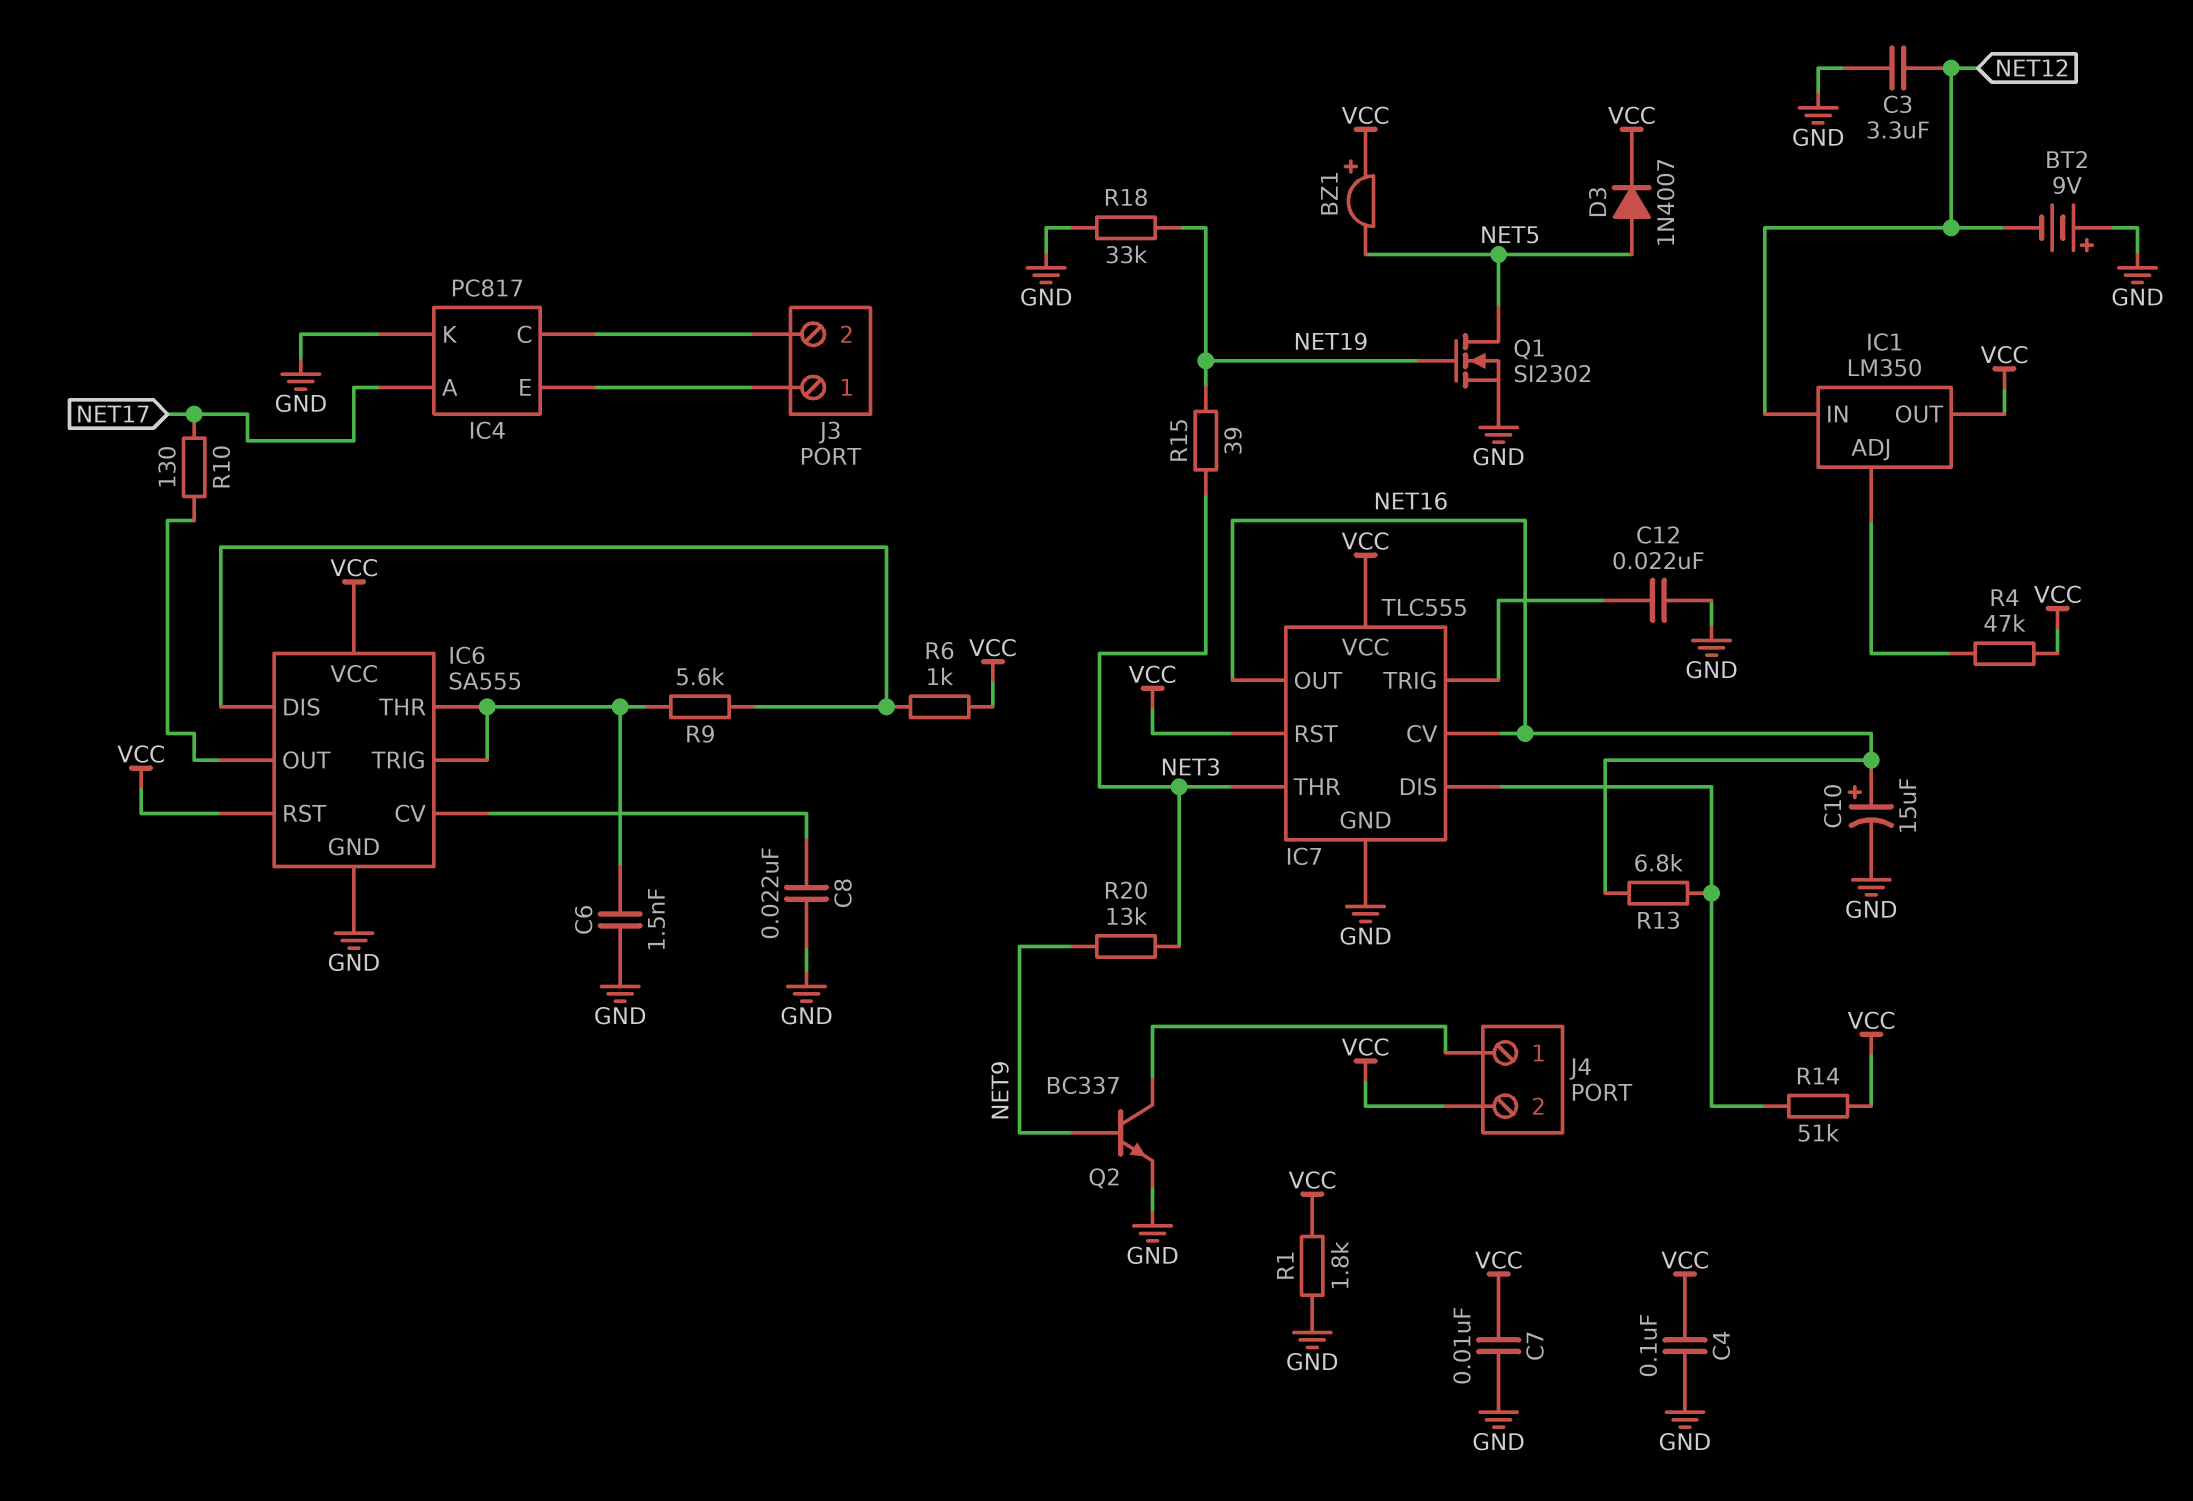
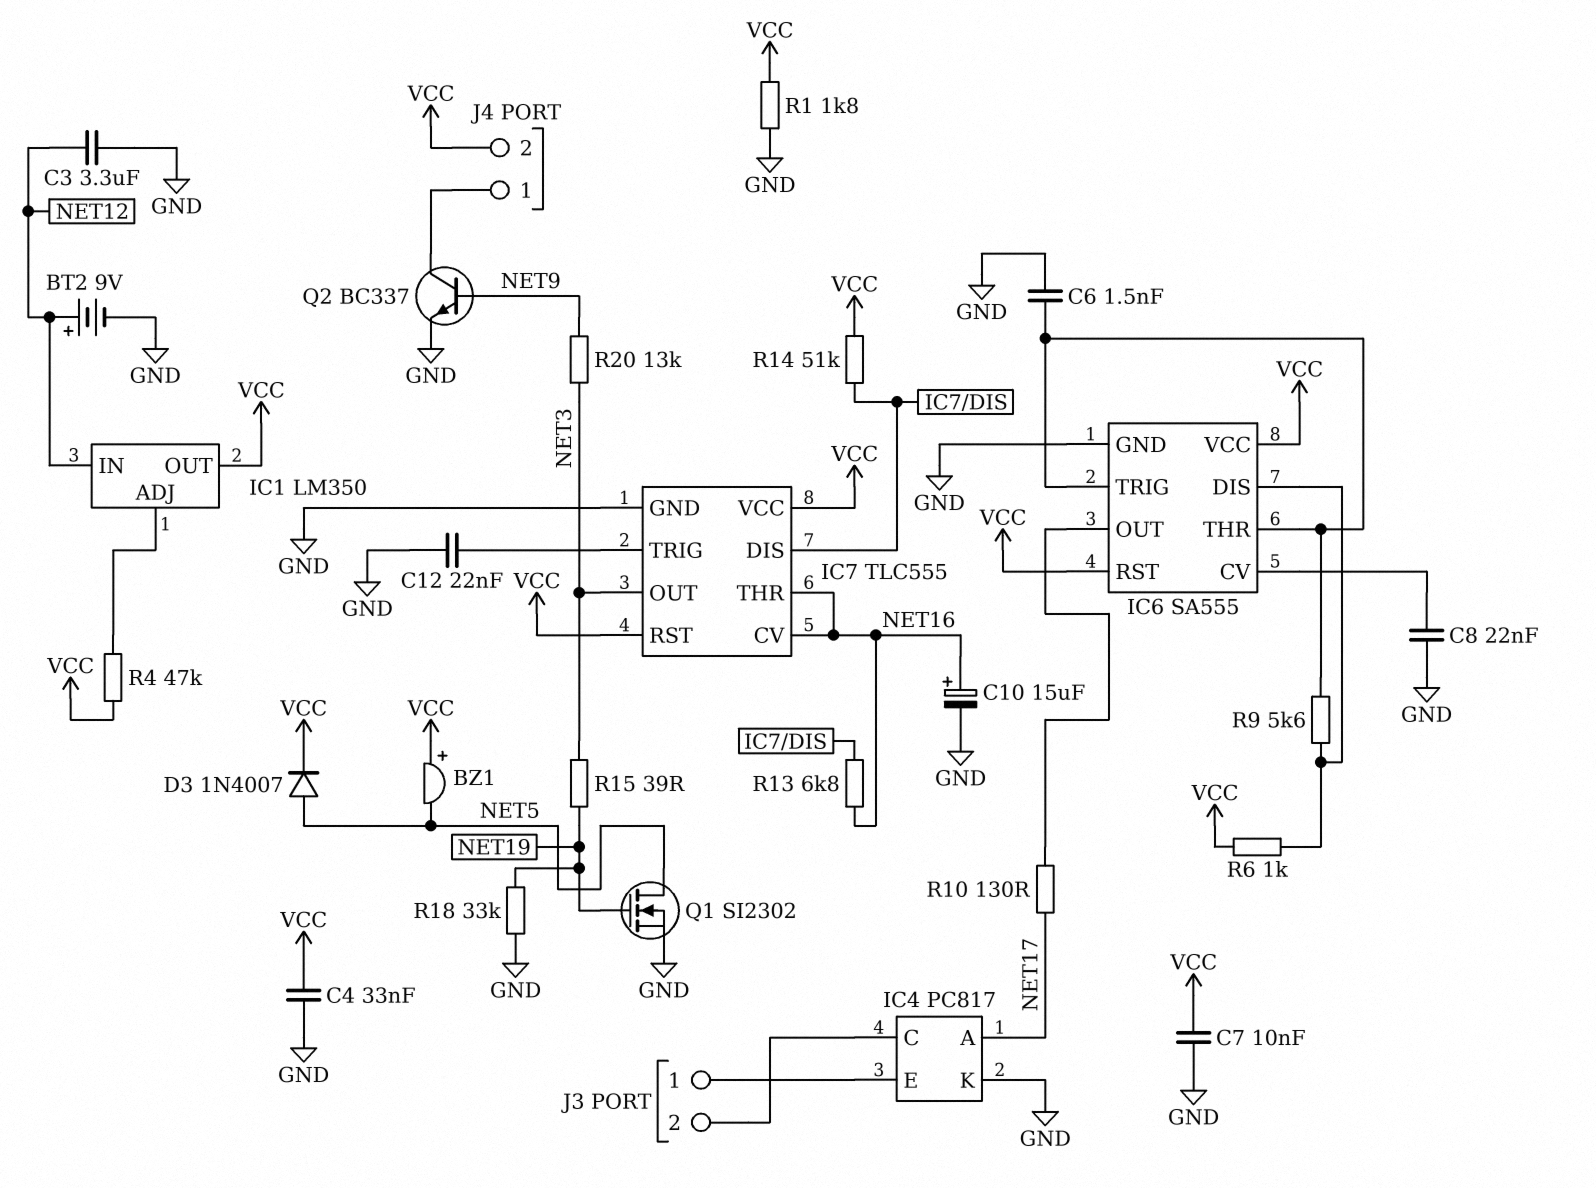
BT2: 9V (plus GND, minus NET12) -> 9V (plus NET12, minus GND)
C4: 100nF (GND, VCC) -> 33nF (GND, VCC)
IC7 pin OUT: NET16 -> NET3
IC7 pin THR: NET3 -> NET16

